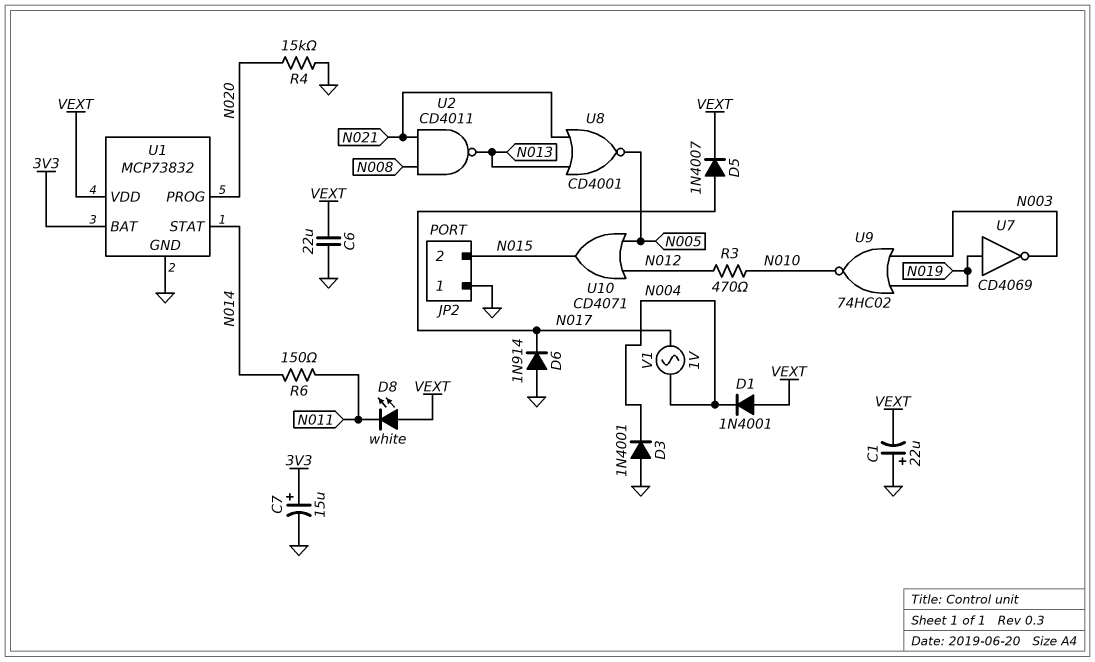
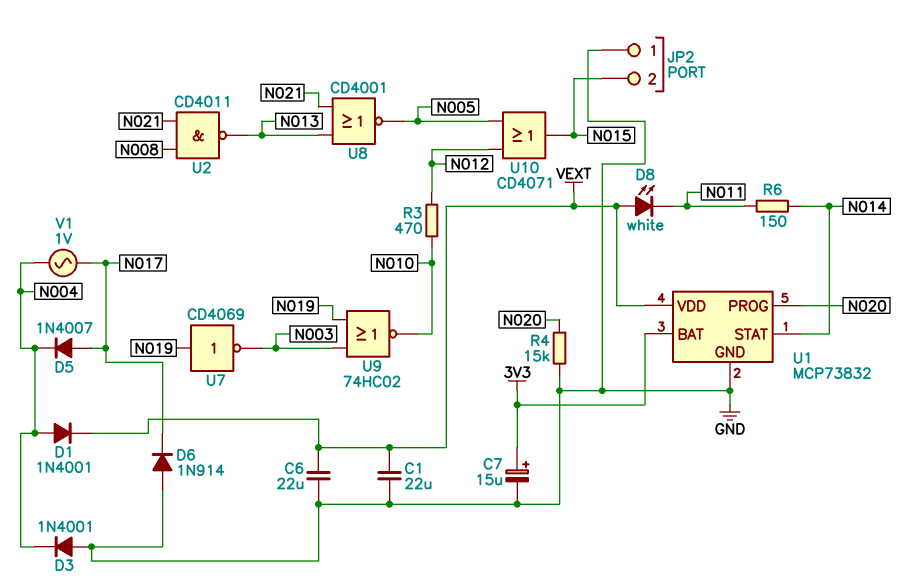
C1: 22uF (plus GND, minus VEXT) -> 22uF (GND, VEXT)
D1: diode 1N4001 (A VEXT, K N004) -> diode 1N4001 (A N004, K VEXT)
D5: diode 1N4007 (A N017, K VEXT) -> diode 1N4007 (A N017, K N004)

